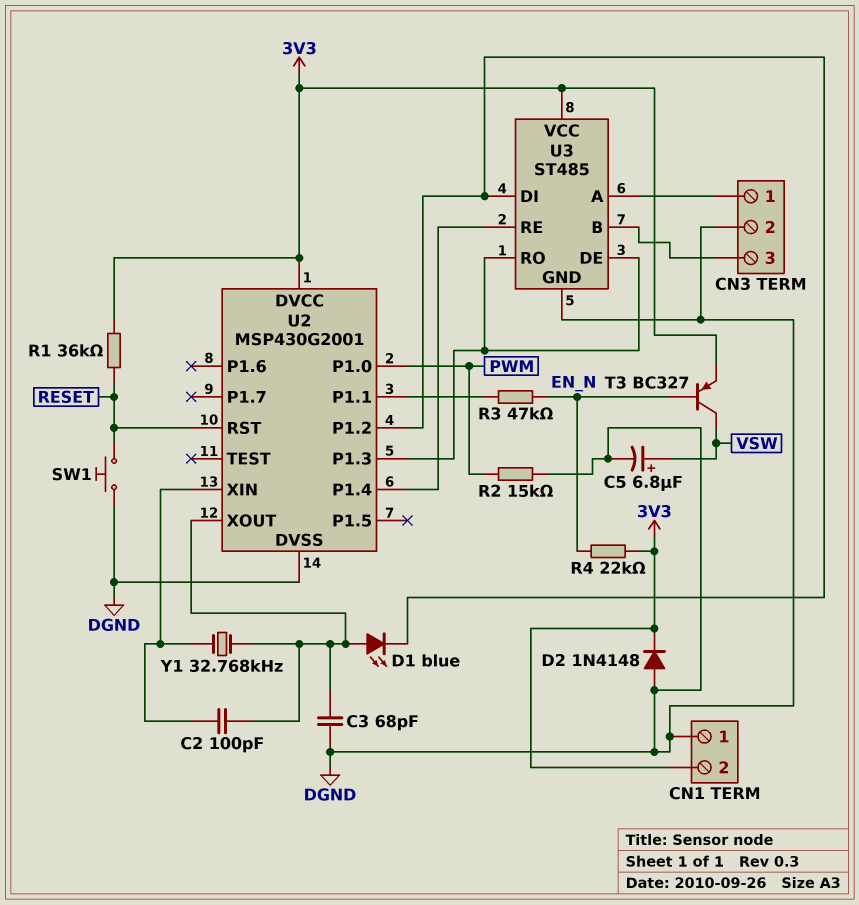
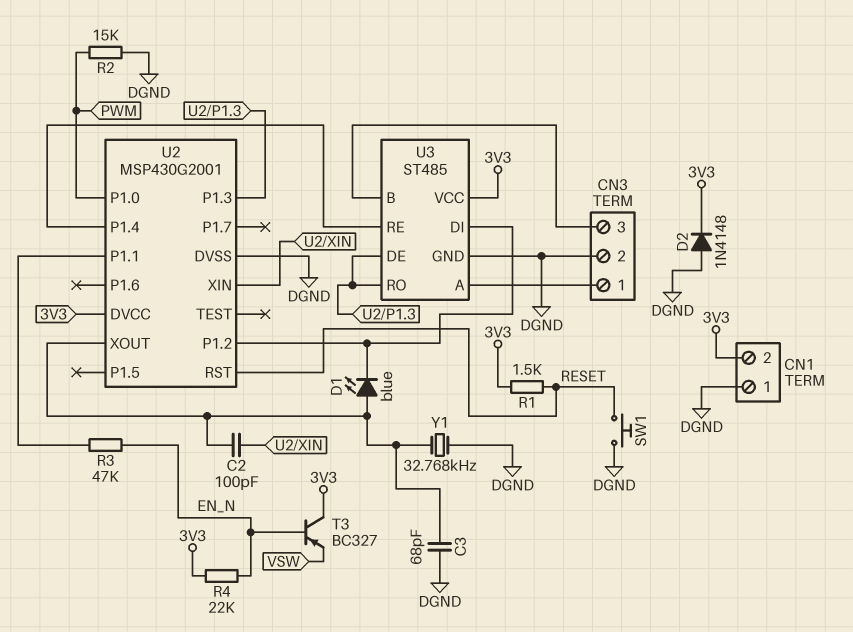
C5: 6.8uF (plus VSW, minus DGND) -> none
R1: 36k (3V3, RESET) -> 1.5k (3V3, RESET)
T3: PNP BC327 (B EN_N, C VSW, E 3V3) -> PNP BC327 (B EN_N, C 3V3, E VSW)
Y1: 32.768kHz (U2/XIN, U2/XOUT) -> 32.768kHz (DGND, U2/XOUT)

